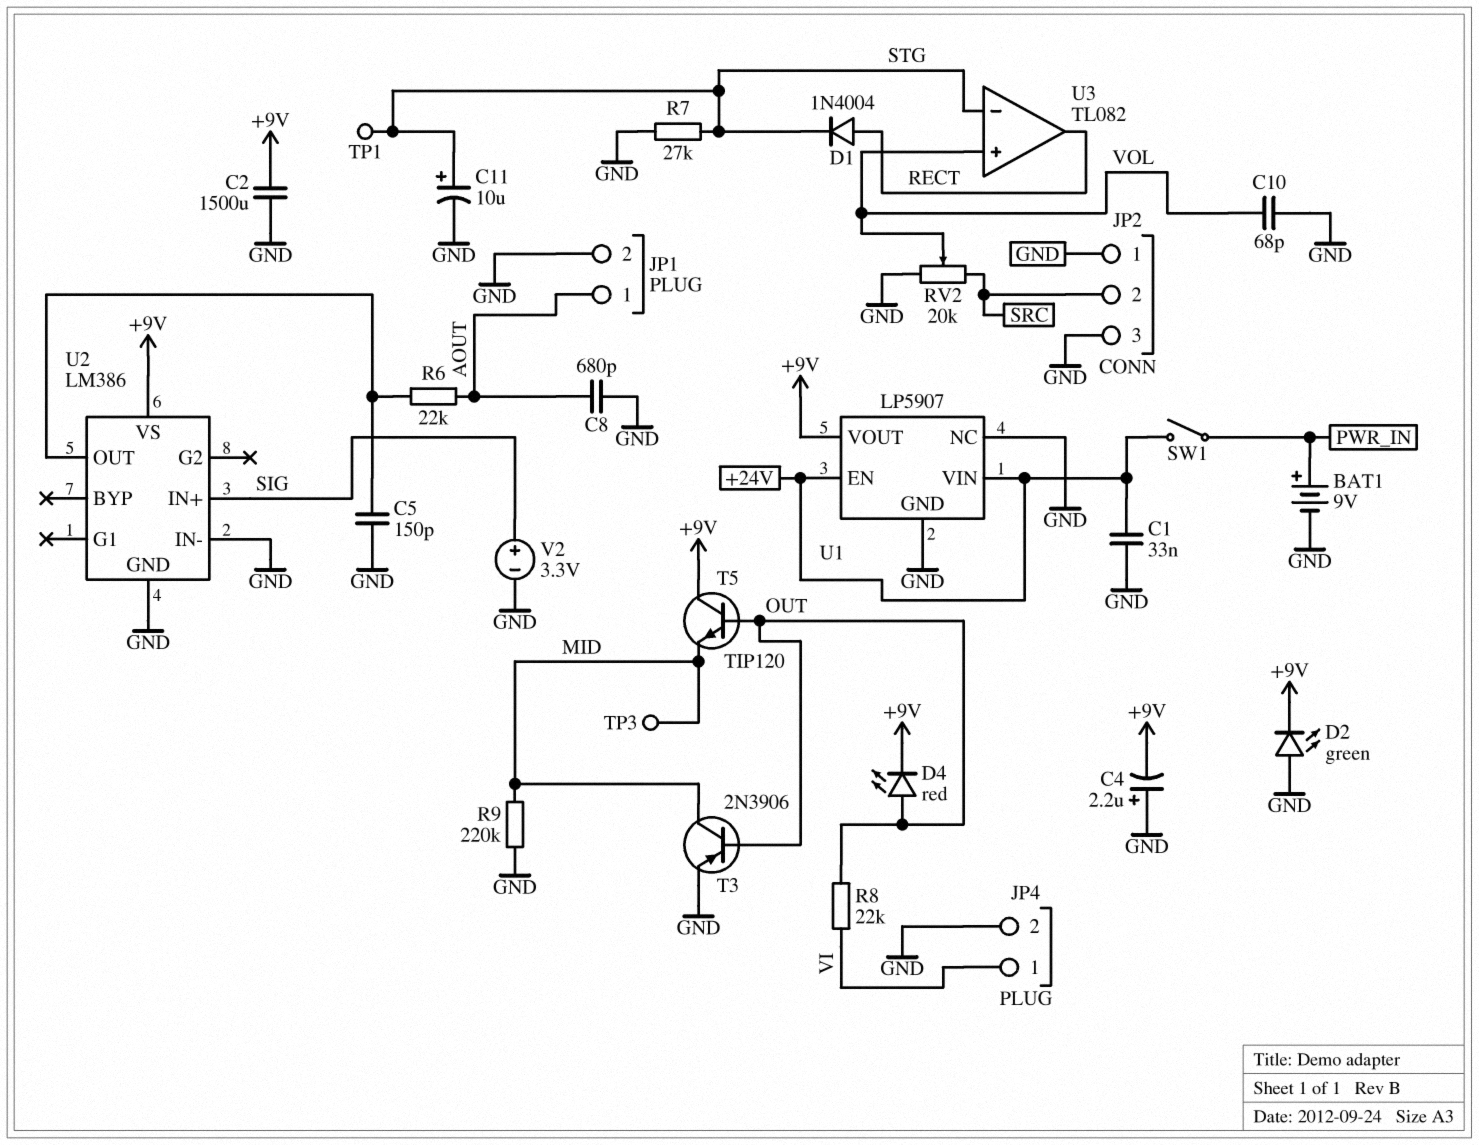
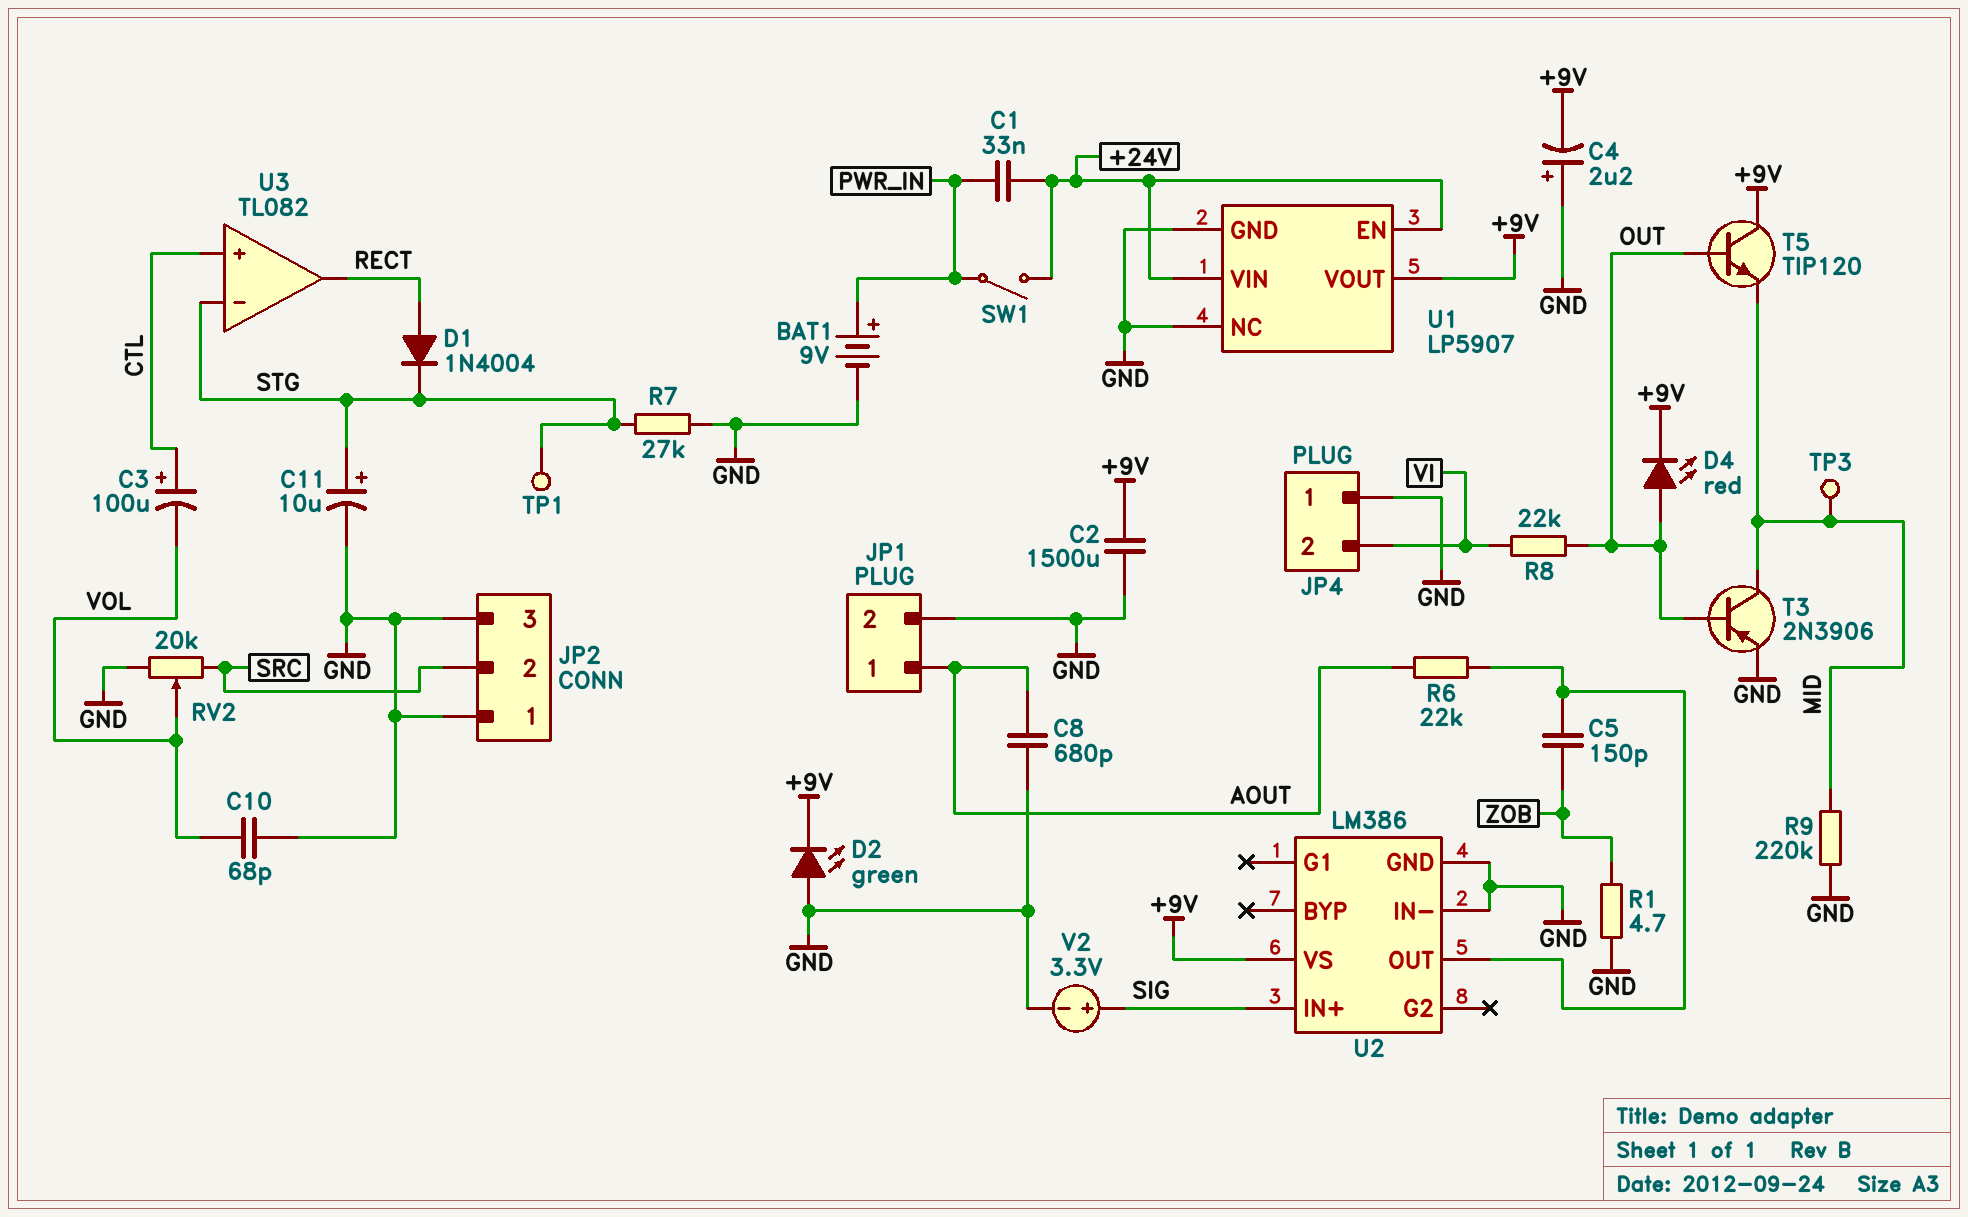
C1: 33nF (+24V, GND) -> 33nF (+24V, PWR_IN)
C3: none -> 100uF (plus CTL, minus VOL)
C5: 150pF (GND, U2/OUT) -> 150pF (U2/OUT, ZOB)
JP4 pin 1: VI -> GND
JP4 pin 2: GND -> VI
R1: none -> 4.7 (GND, ZOB)
U3 pin in+: VOL -> CTL

